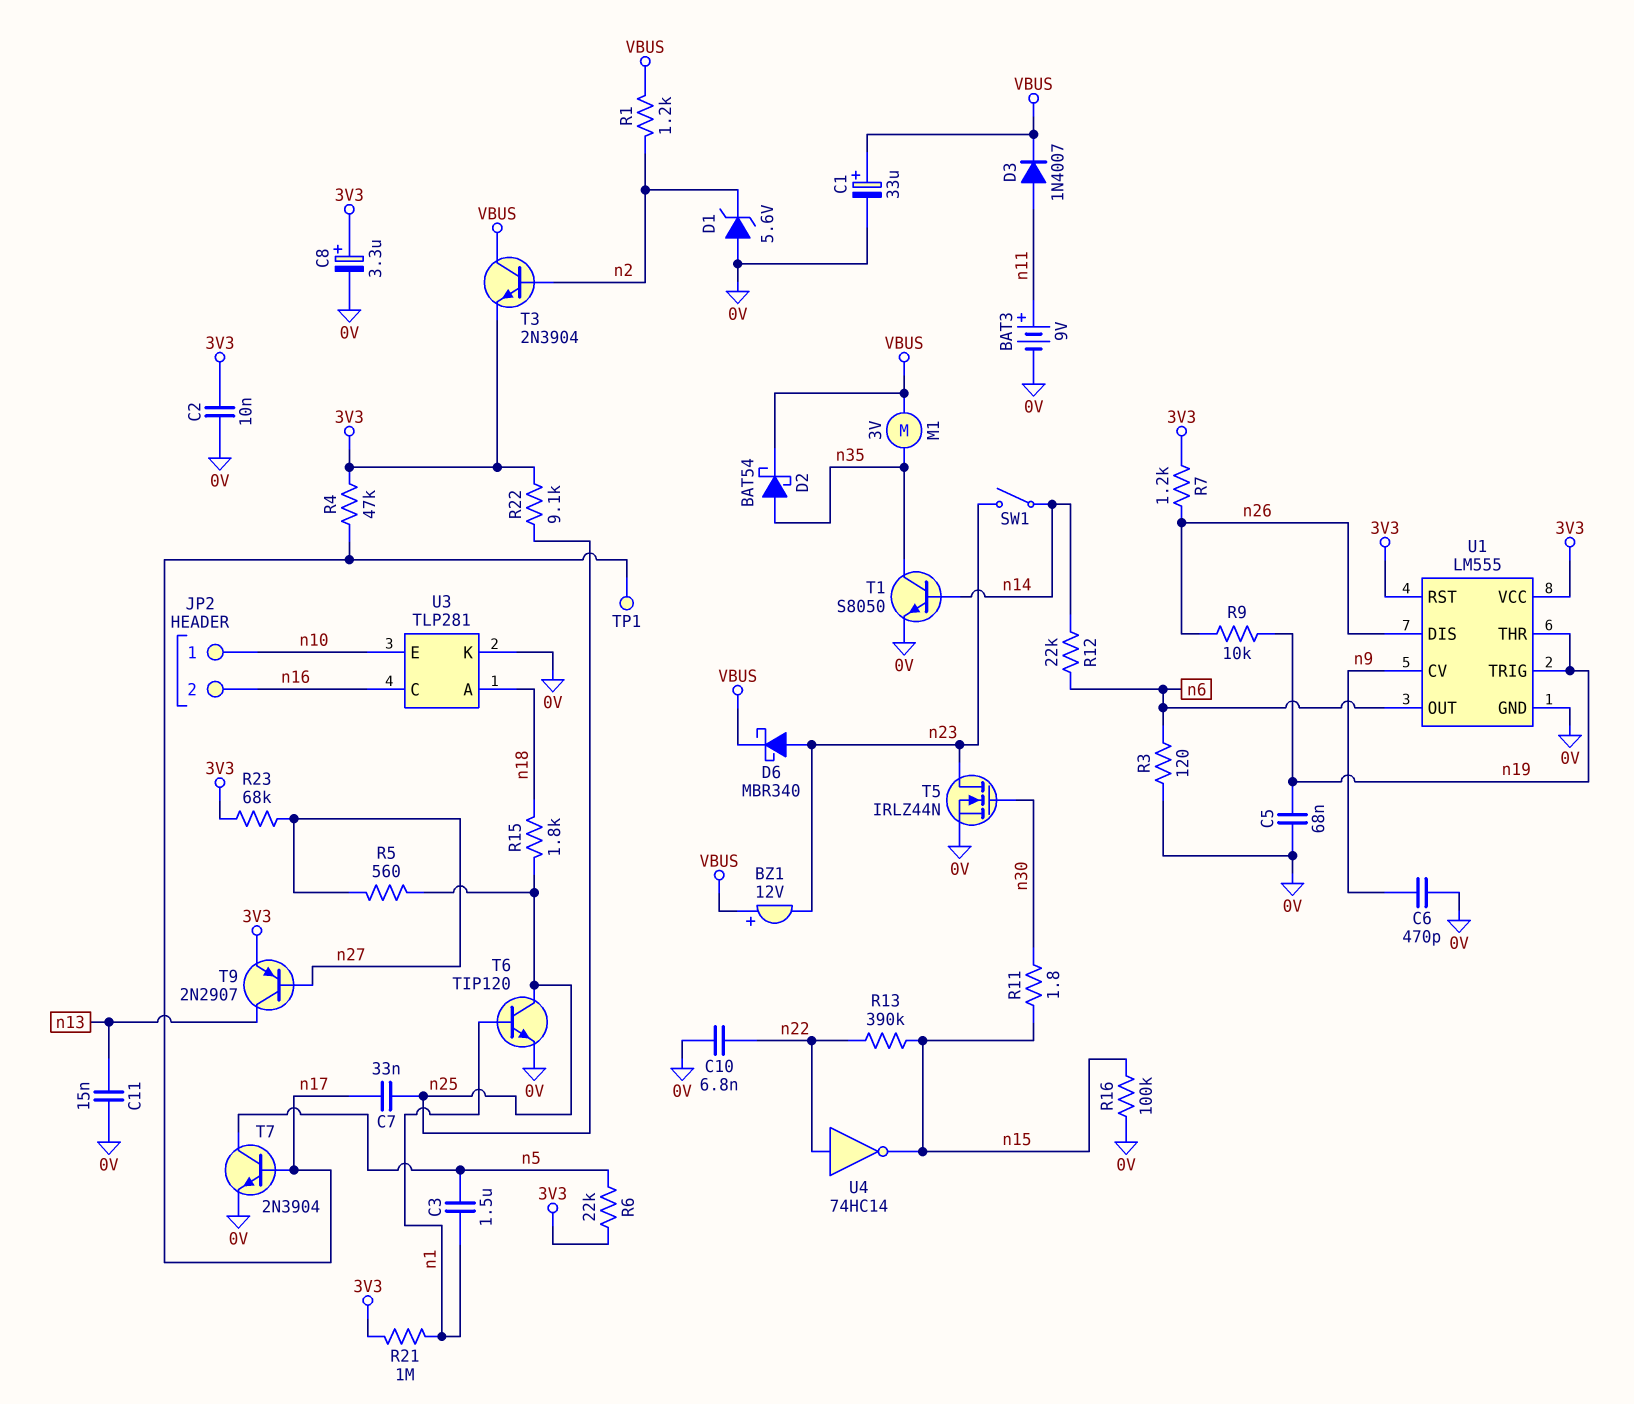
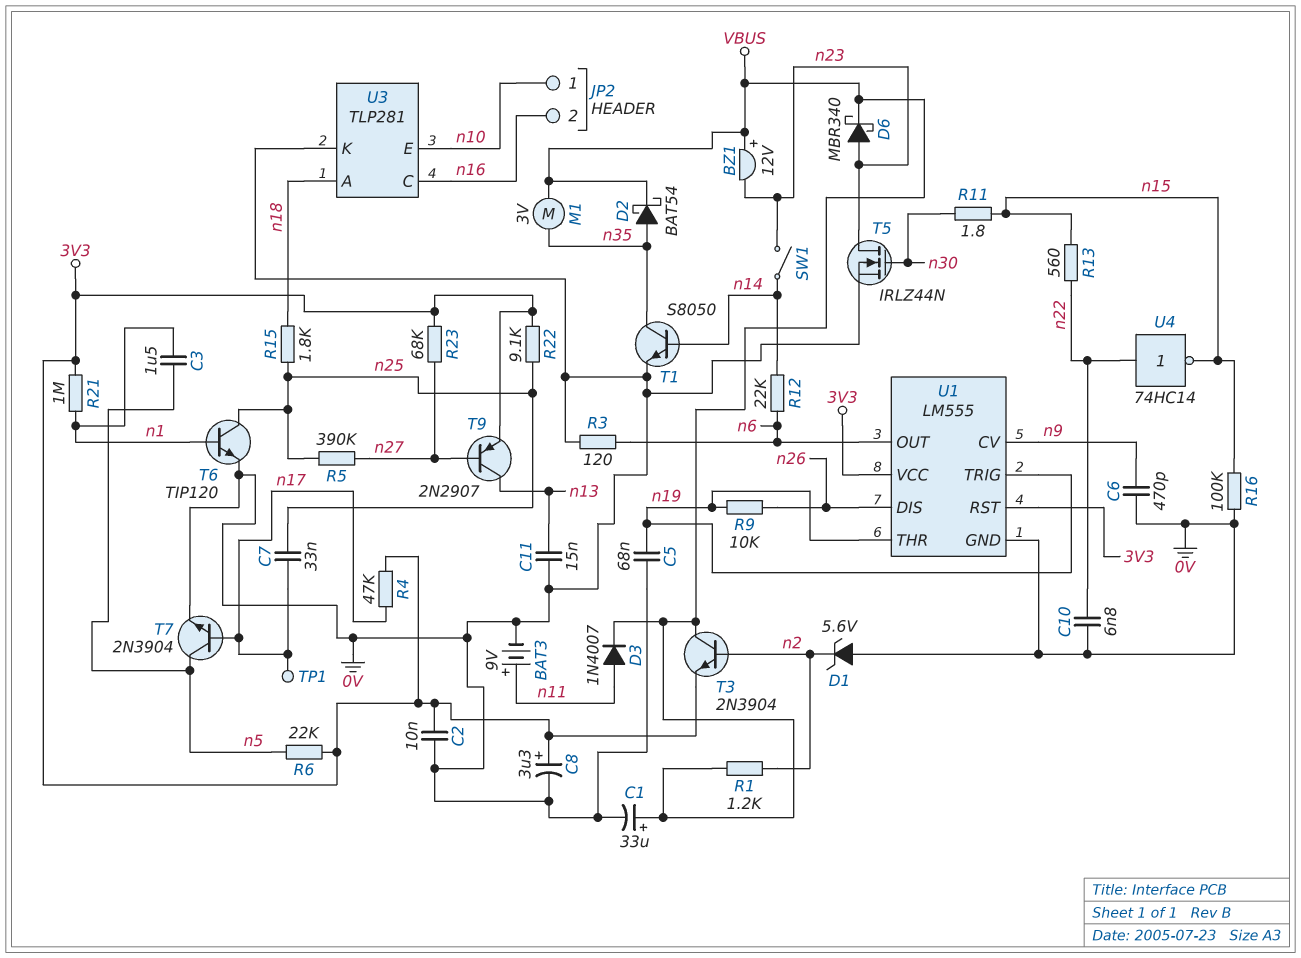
R5: 560 (n25, n27) -> 390k (n25, n27)
R7: 1.2k (3V3, n26) -> none
R13: 390k (n15, n22) -> 560 (n15, n22)

